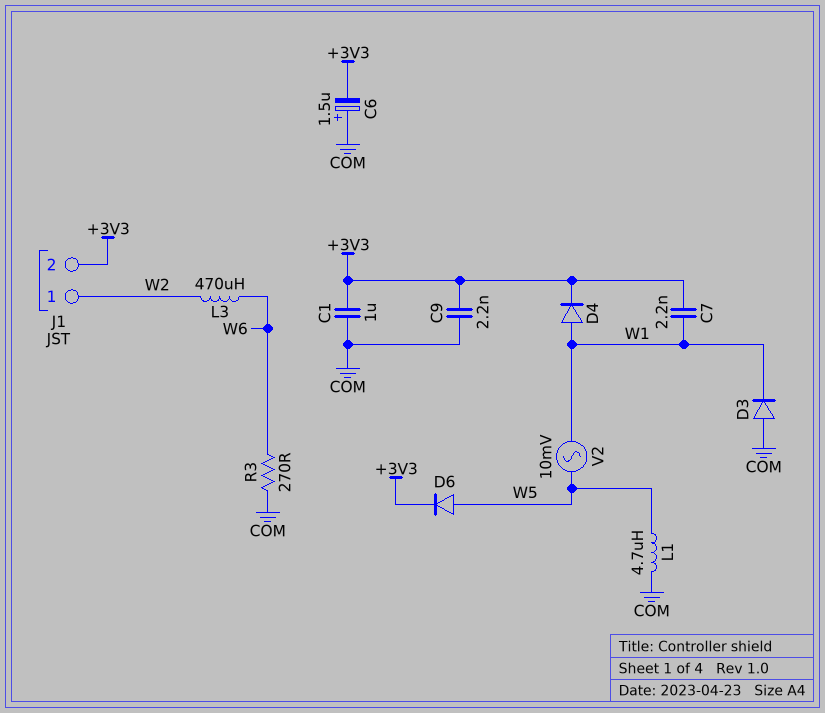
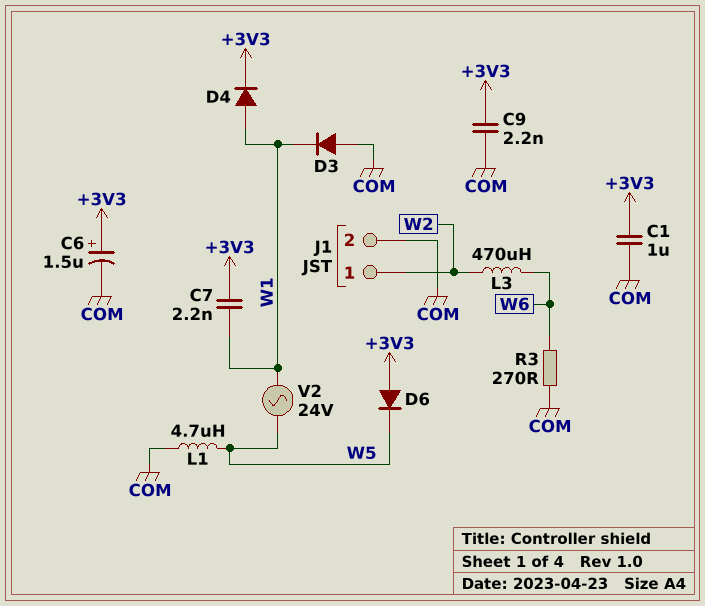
C6: 1.5uF (plus COM, minus +3V3) -> 1.5uF (plus +3V3, minus COM)
D6: diode (A W5, K +3V3) -> diode (A +3V3, K W5)
J1 pin 2: +3V3 -> COM
V2: AC 10mV (W1, W5) -> AC 24V (W1, W5)

